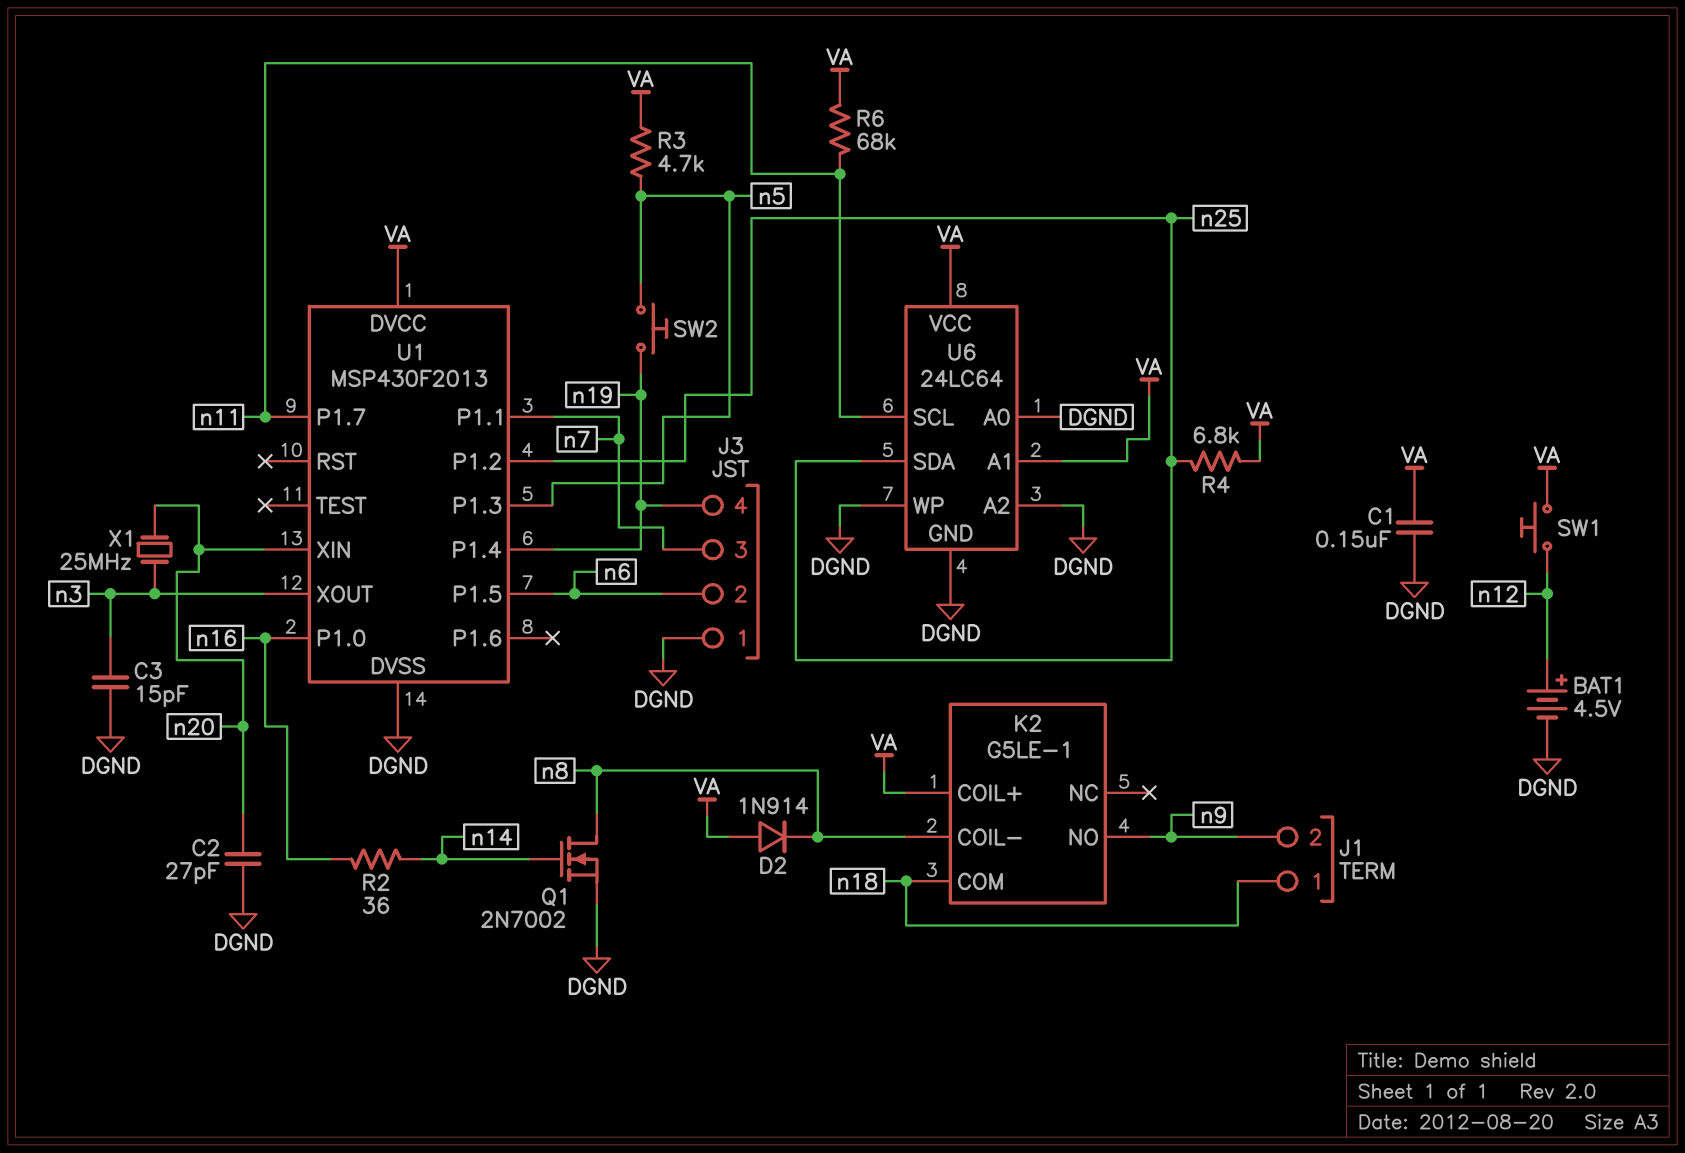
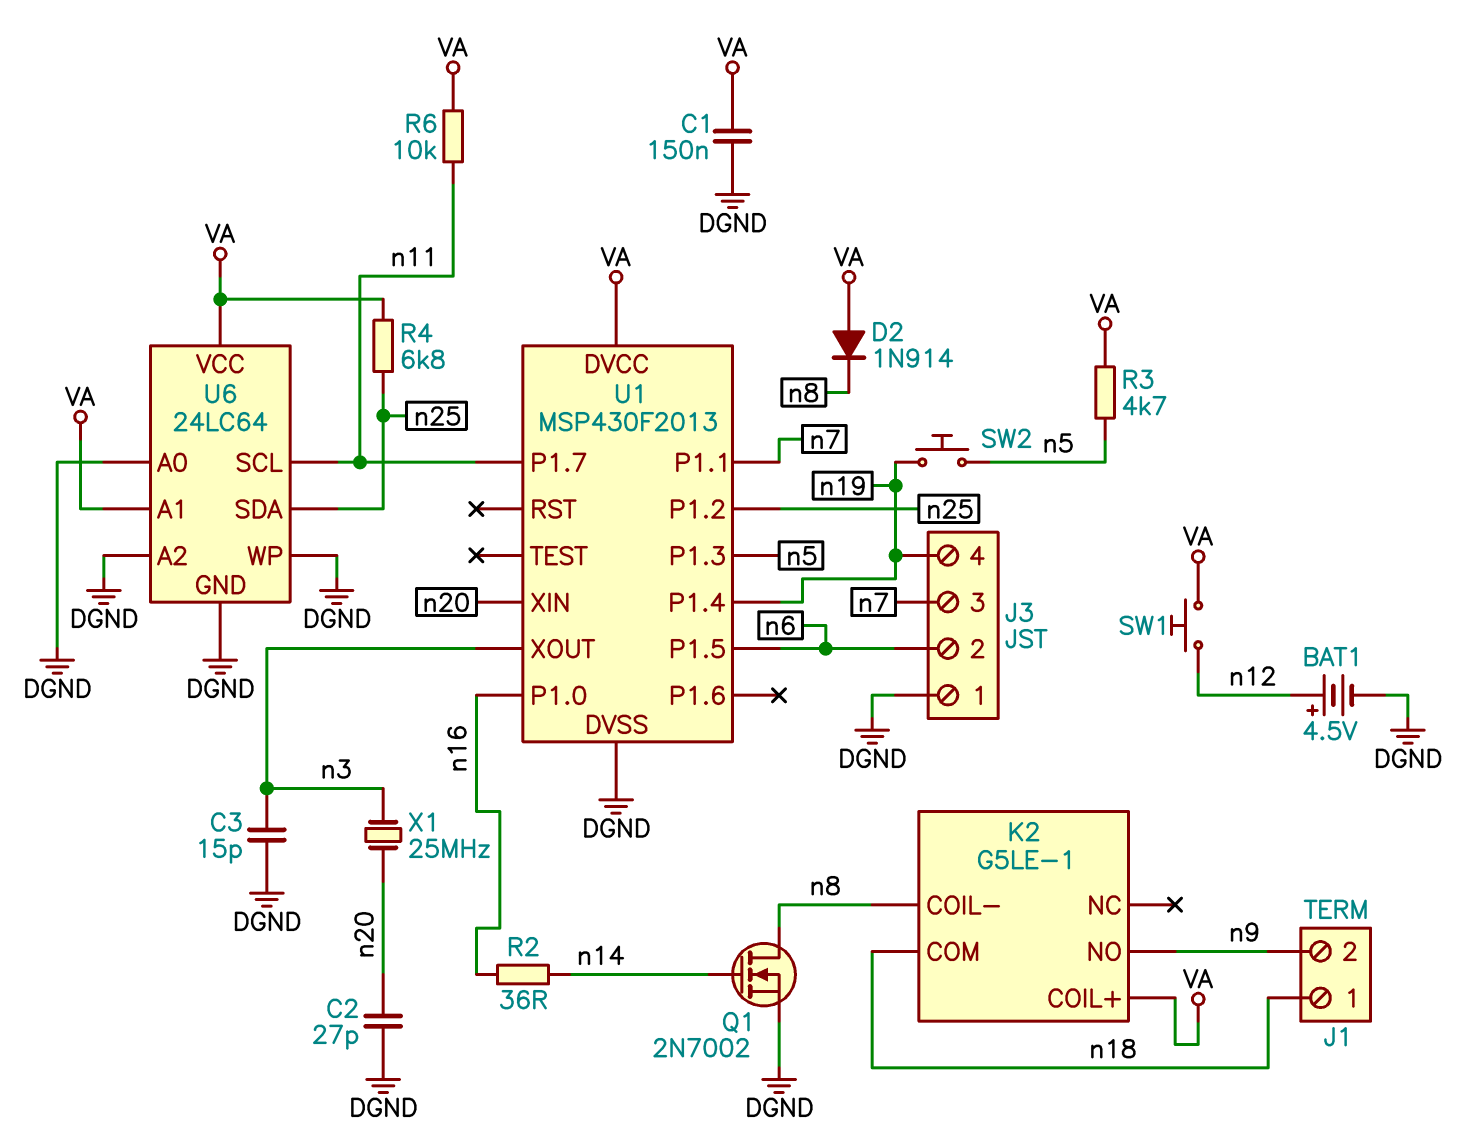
R6: 68k (VA, n11) -> 10k (VA, n11)

